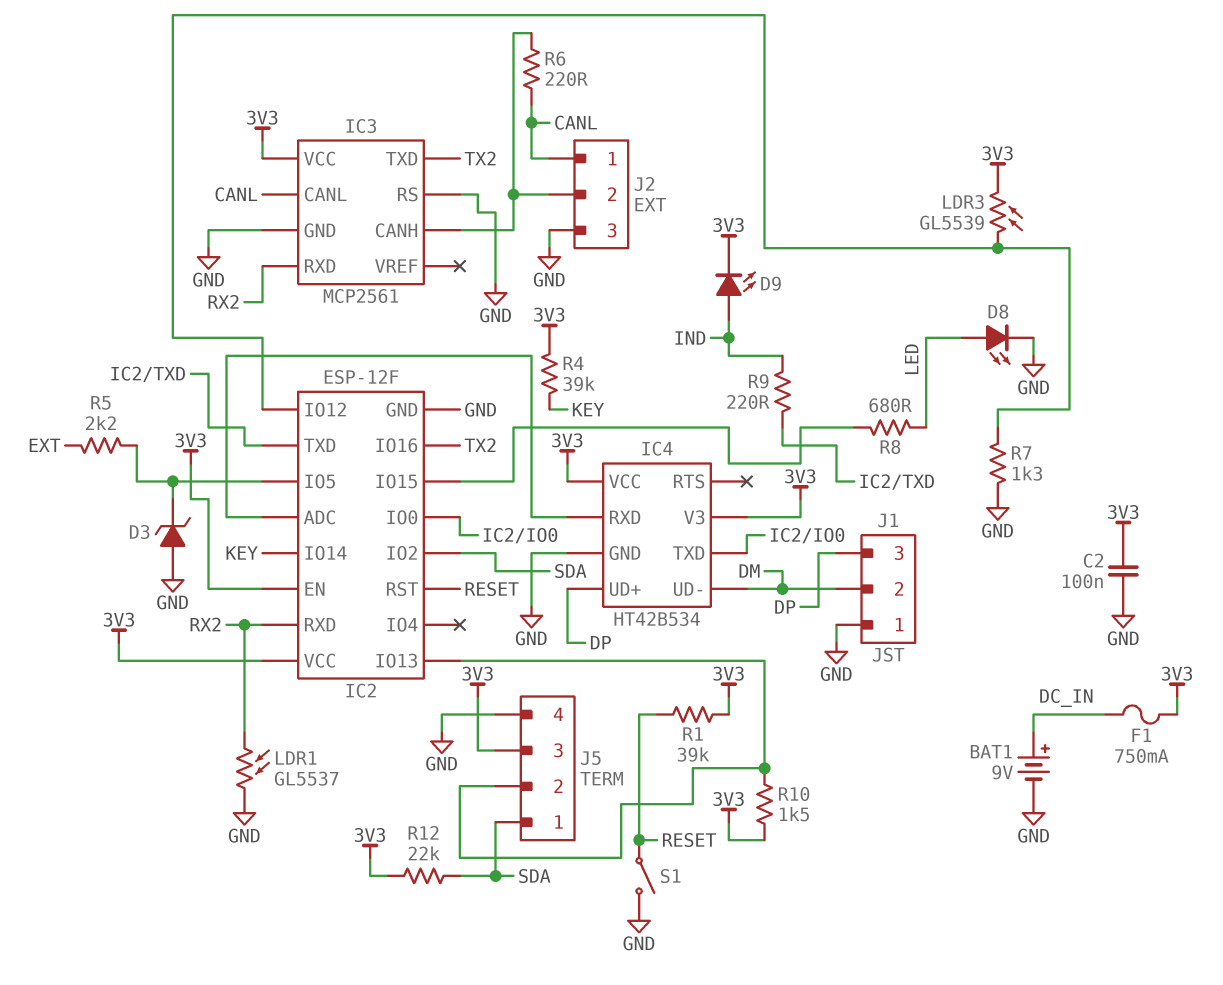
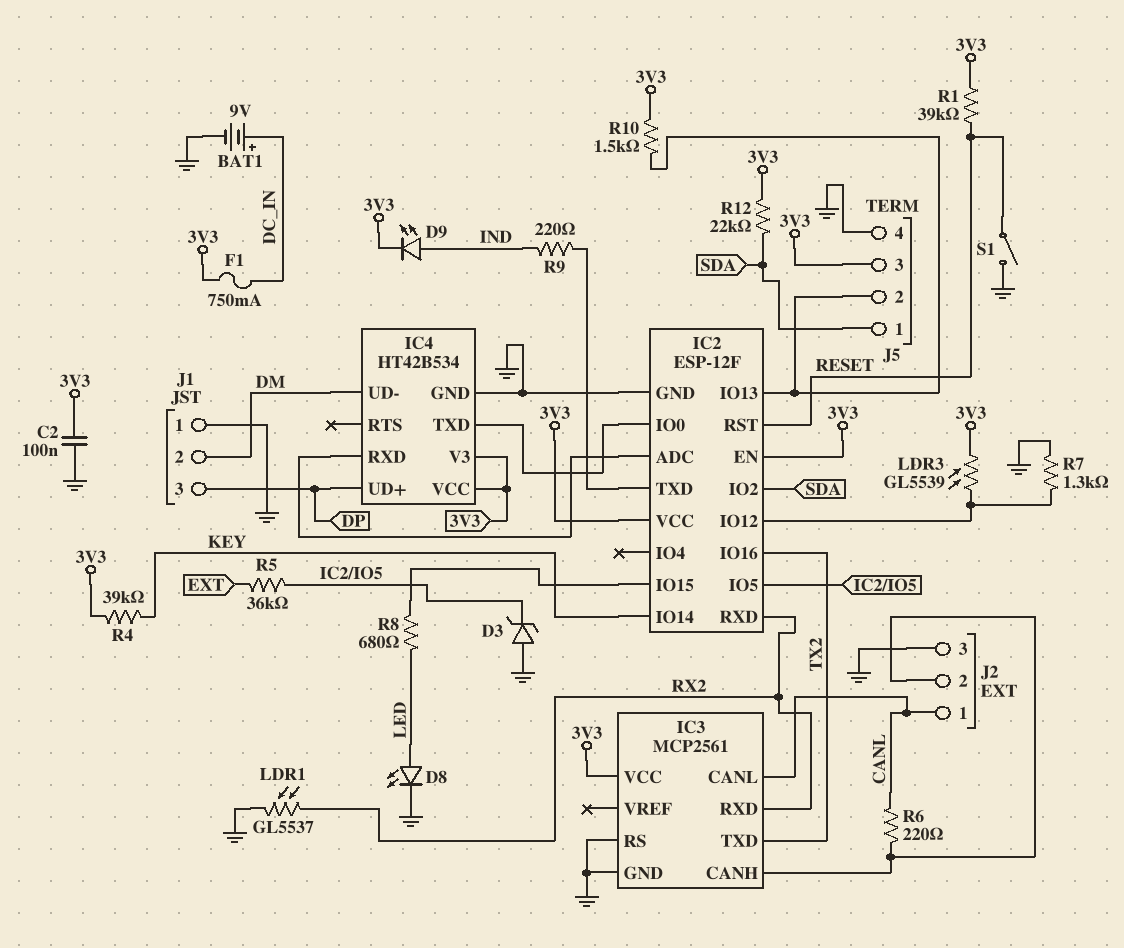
R5: 2.2k (EXT, IC2/IO5) -> 36k (EXT, IC2/IO5)

